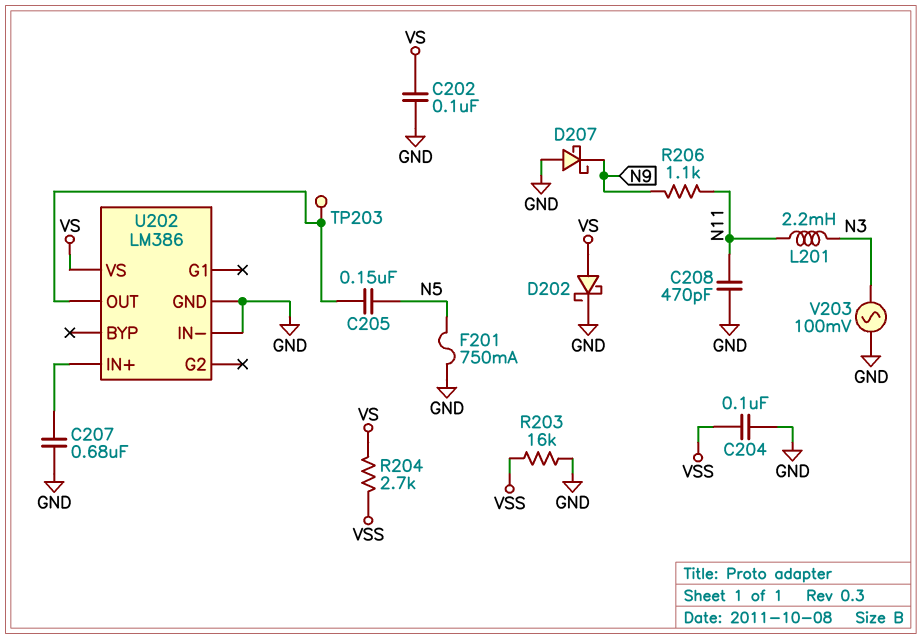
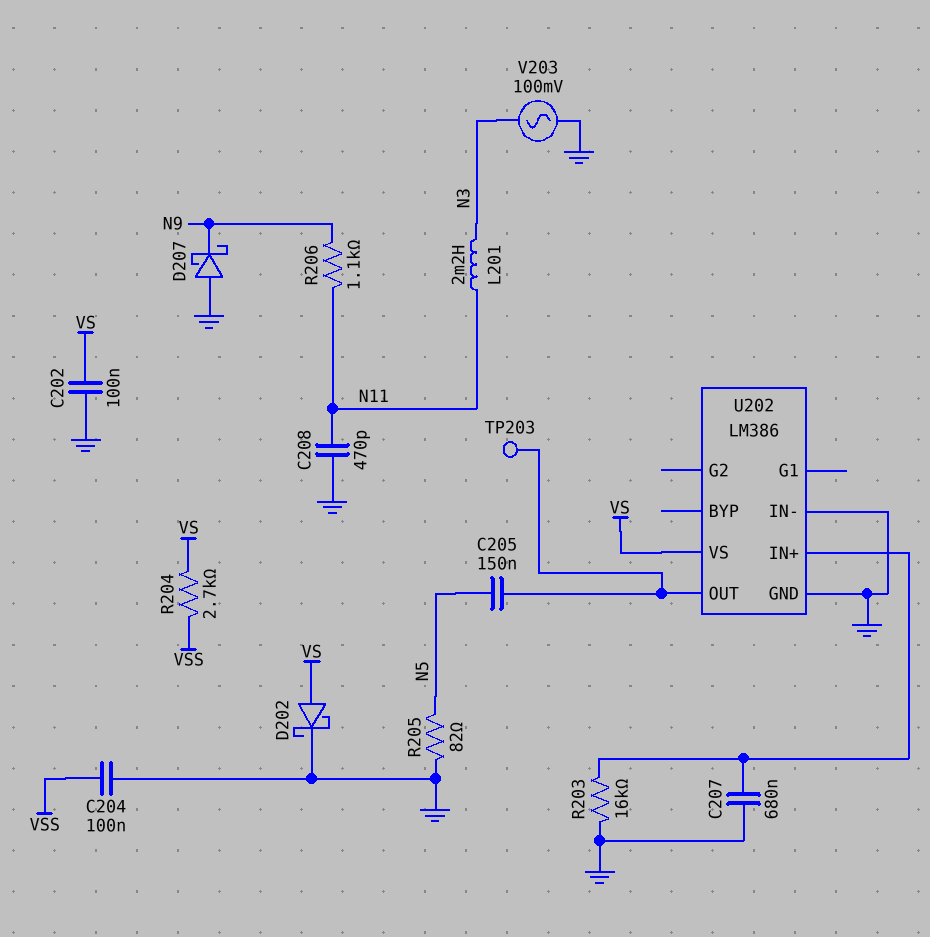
F201: 750mA (GND, N5) -> none
R203: 16k (GND, VSS) -> 16k (GND, U202/IN+)
R205: none -> 82 (GND, N5)

